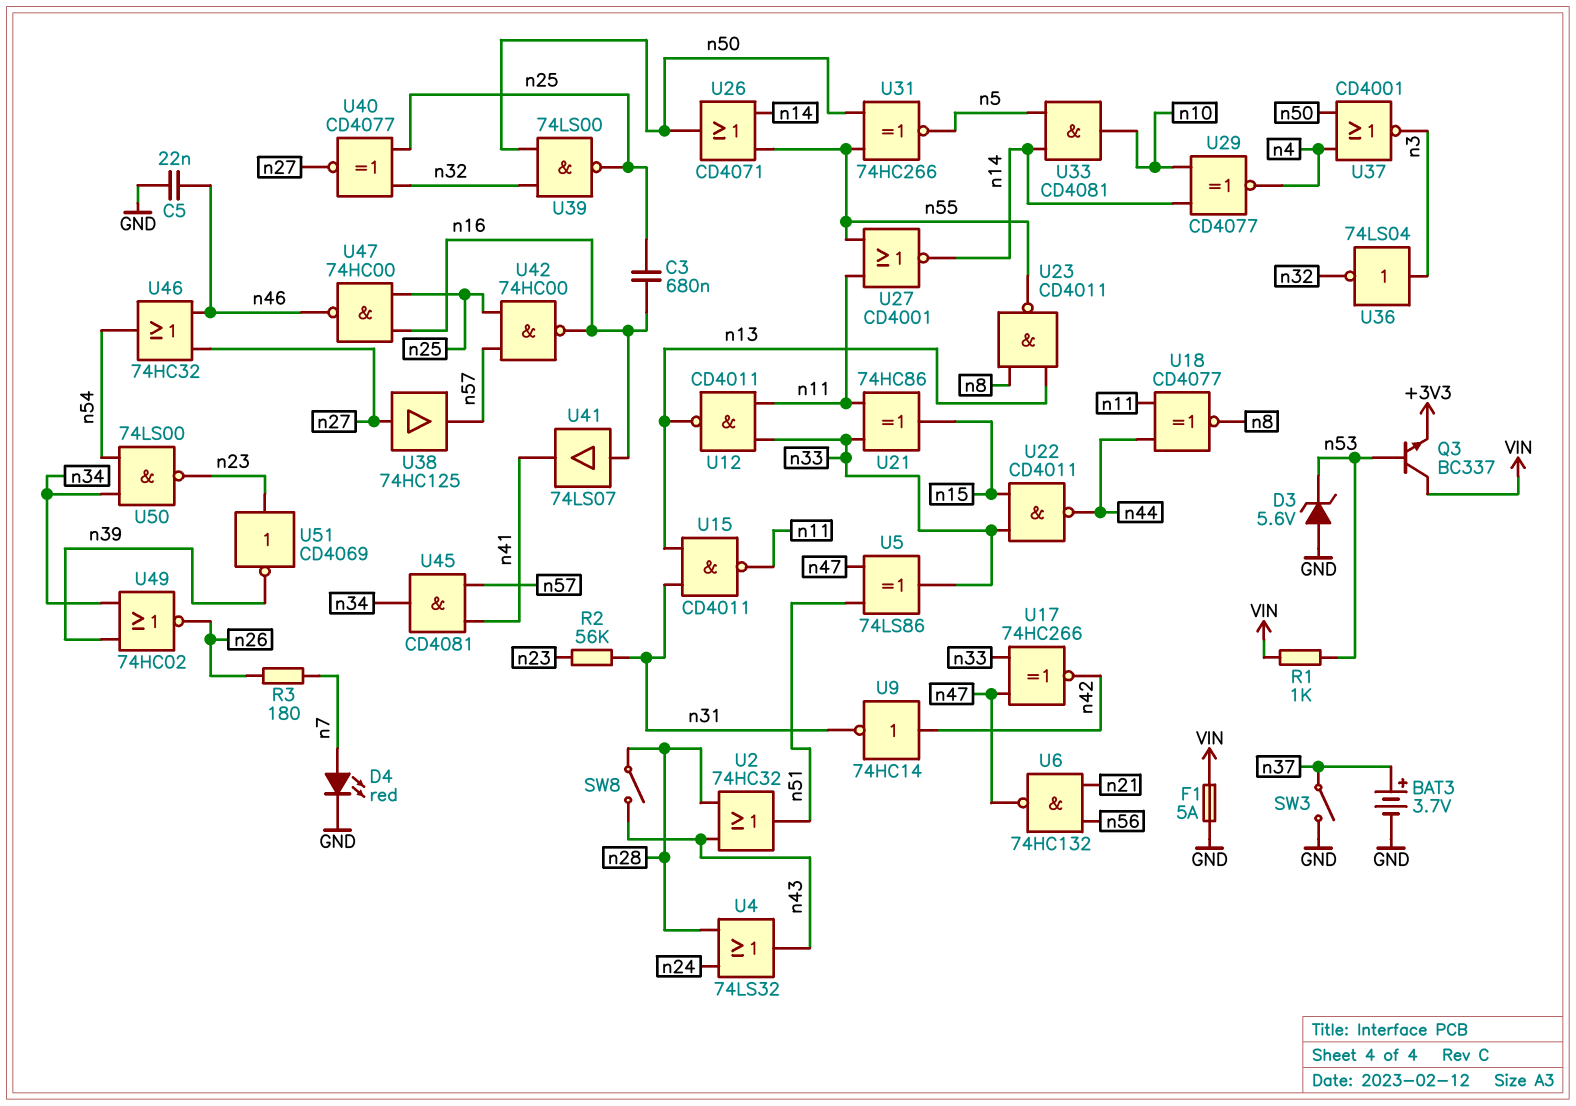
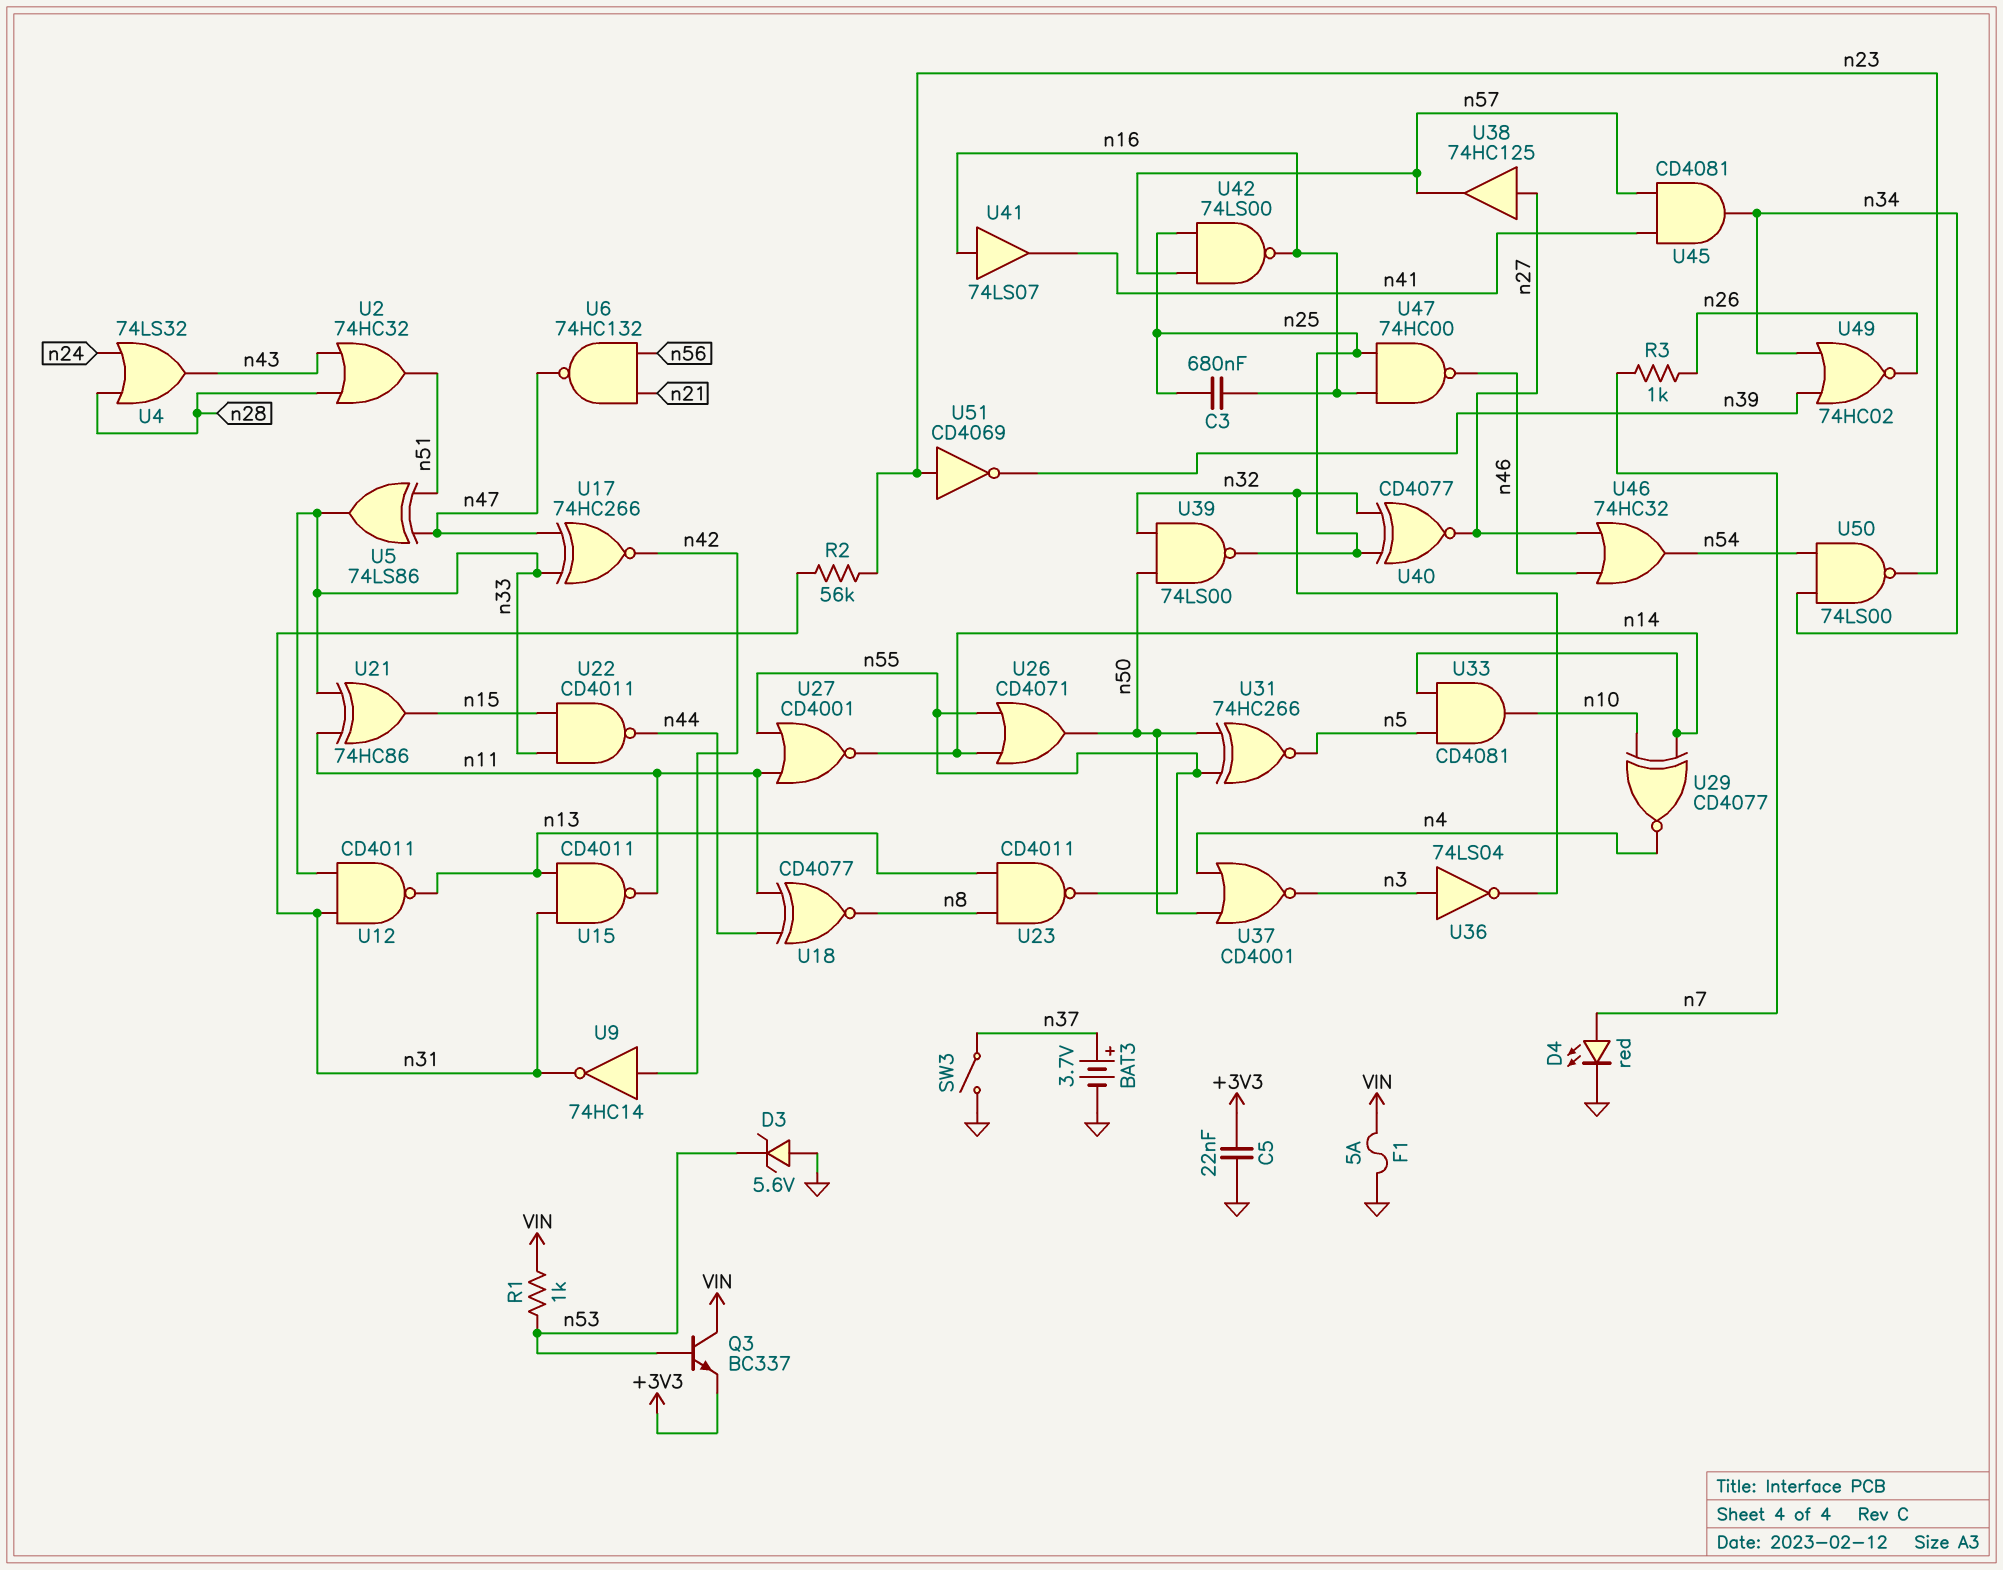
C5: 22nF (GND, n46) -> 22nF (+3V3, GND)
R3: 180 (n7, n26) -> 1k (n7, n26)
SW8: switch (n28, n43) -> none
U12: NAND CD4011 (in n11, in n33, out n13) -> NAND CD4011 (in n31, in n33, out n13)
U42: NAND 74HC00 (in n25, in n57, out n16) -> NAND 74LS00 (in n25, in n57, out n16)

